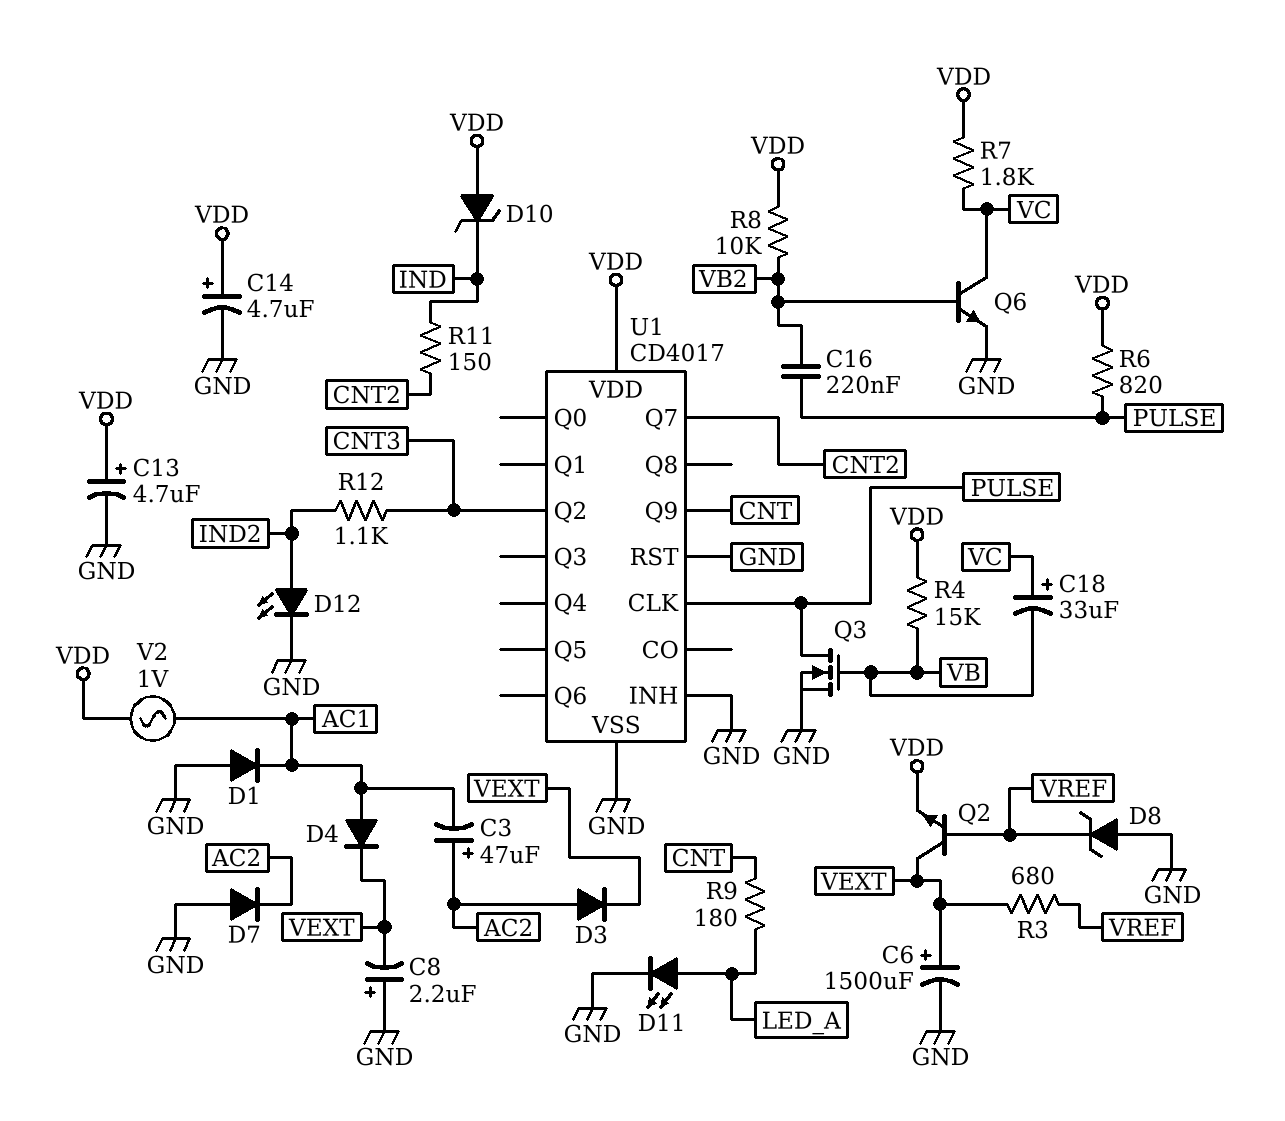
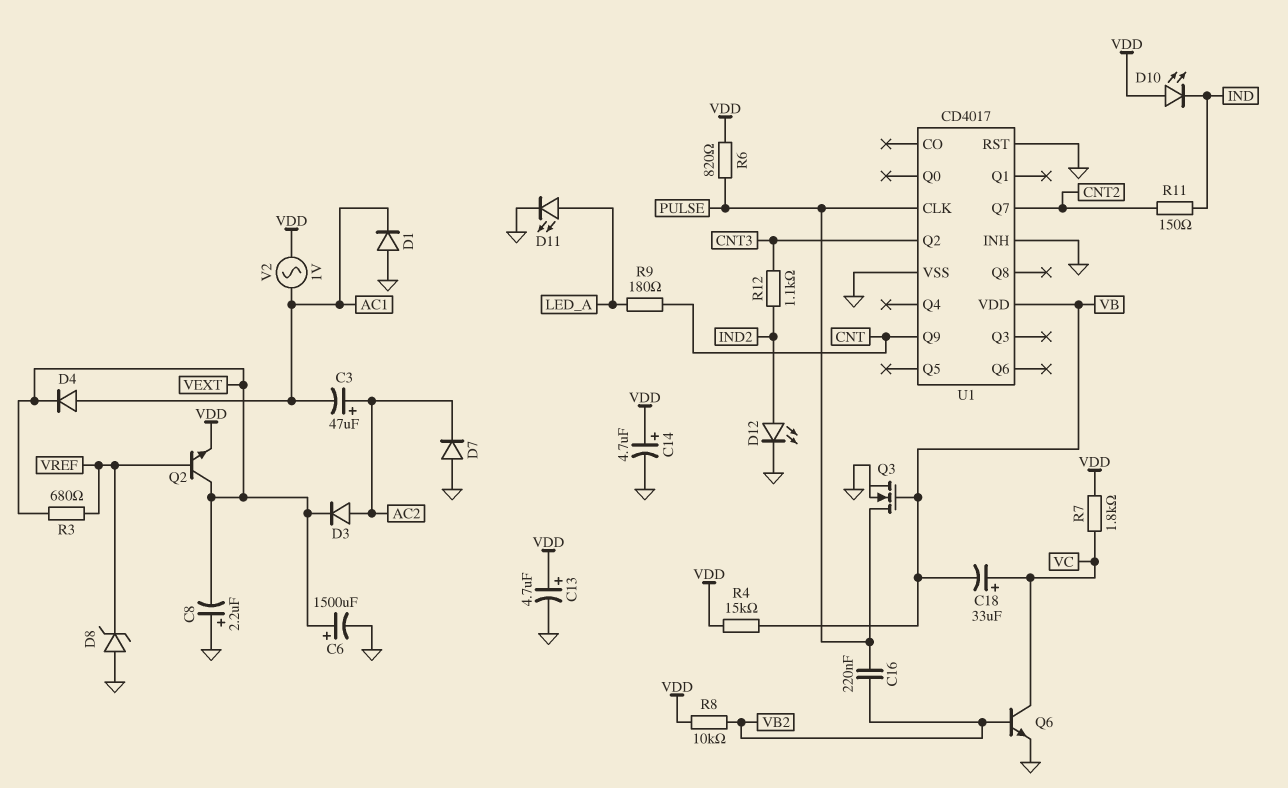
D10: zener (A VDD, K IND) -> LED (A VDD, K IND)
U1 pin VDD: VDD -> VB

